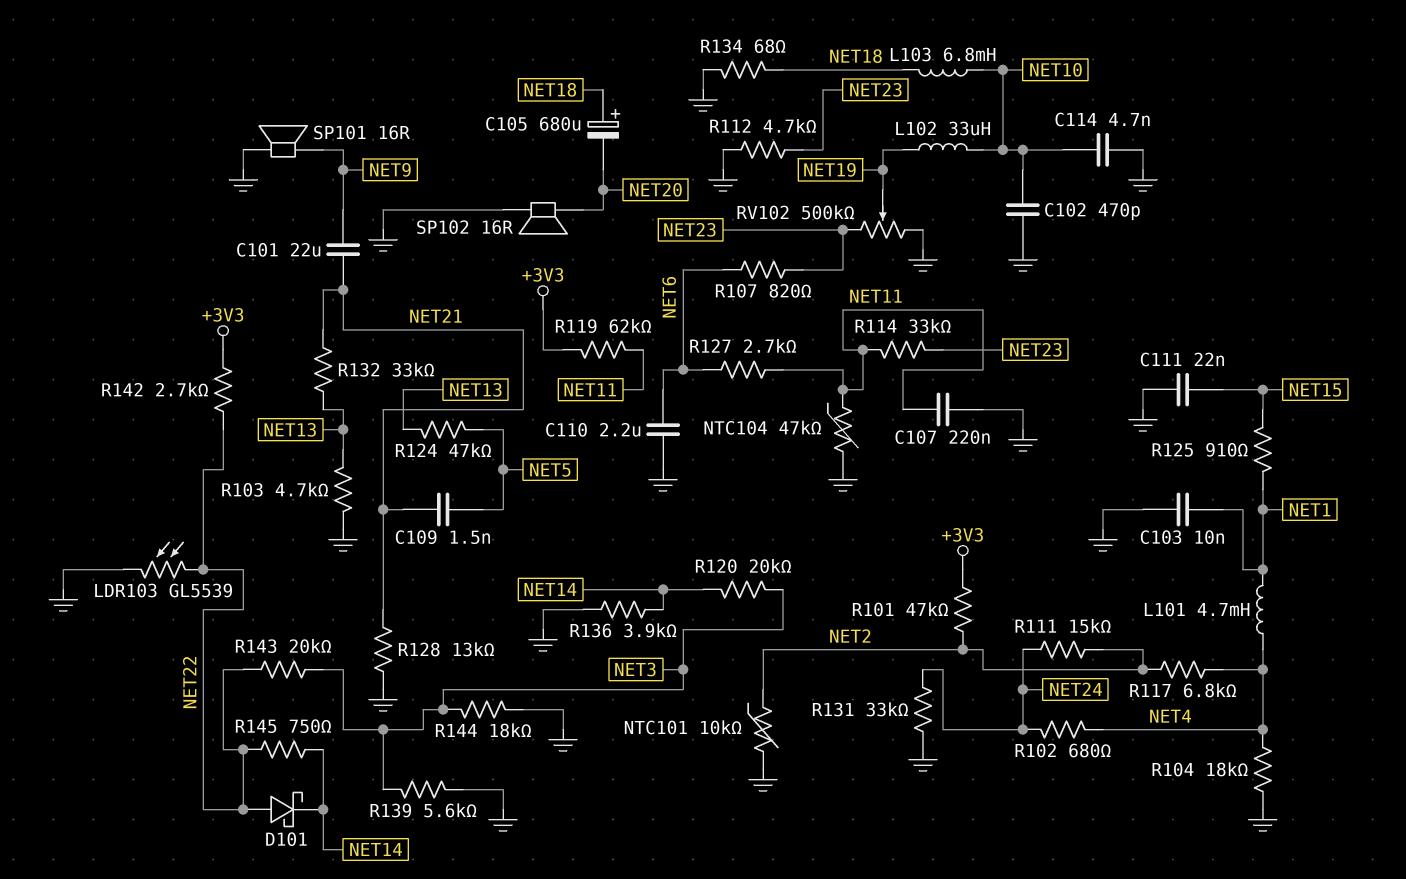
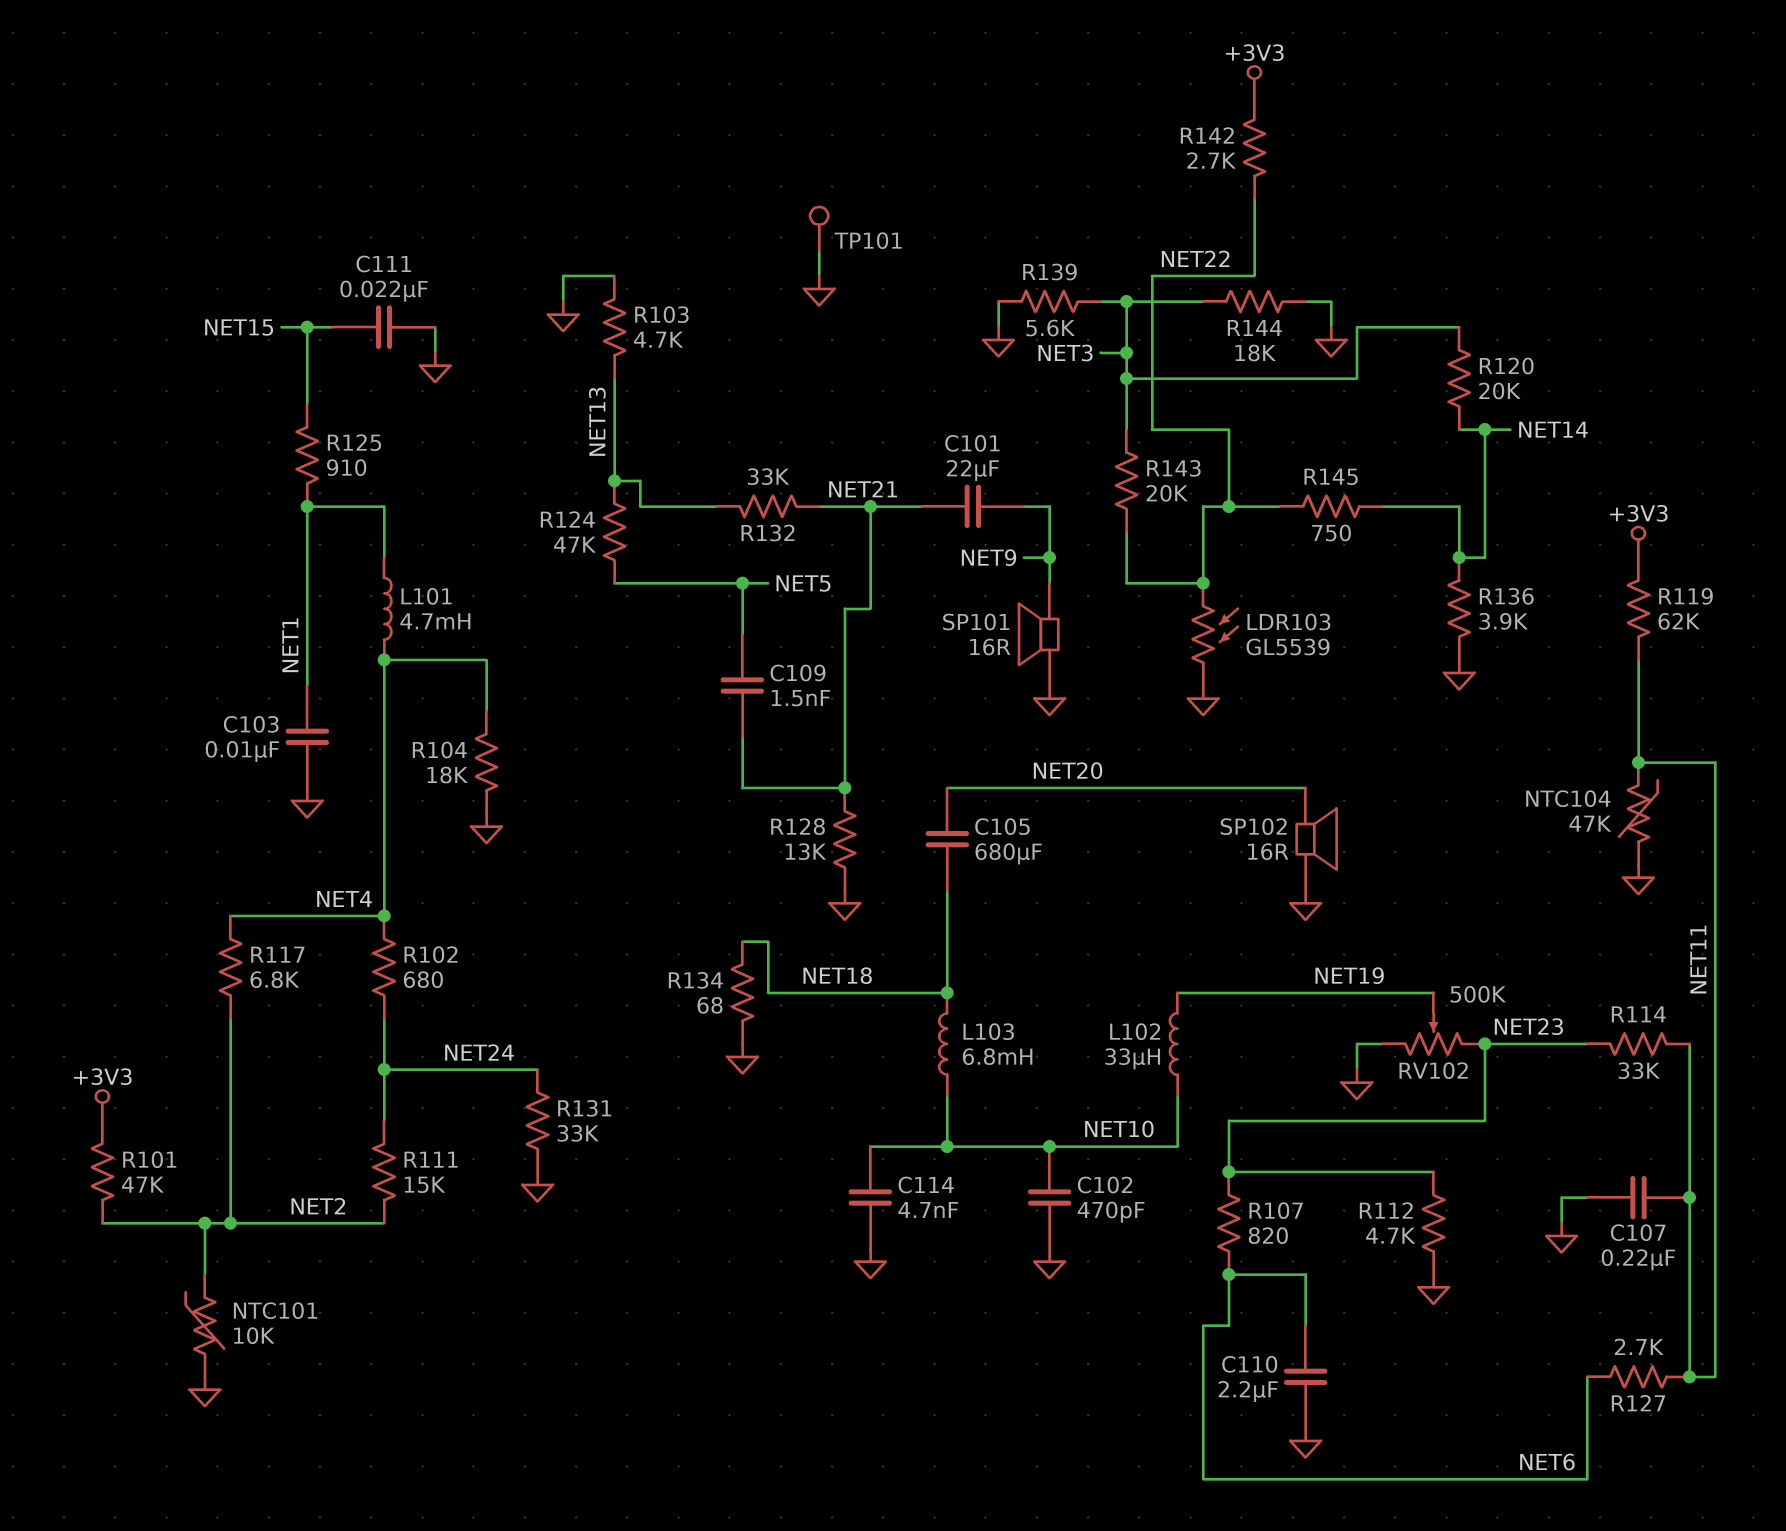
C105: 680uF (plus NET18, minus NET20) -> 680uF (NET18, NET20)
D101: schottky (A NET22, K NET14) -> none
TP101: none -> test point (GND)

